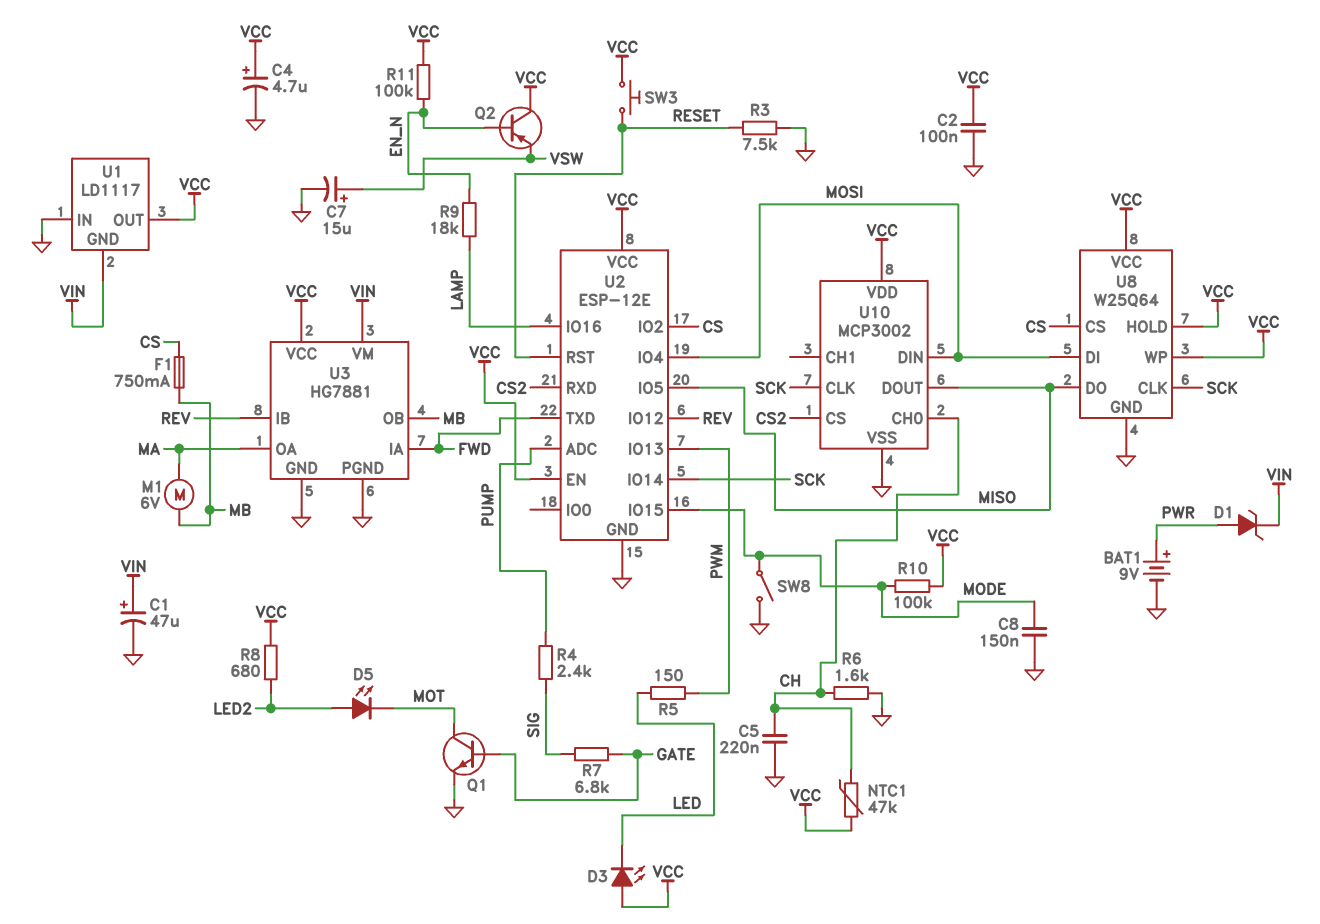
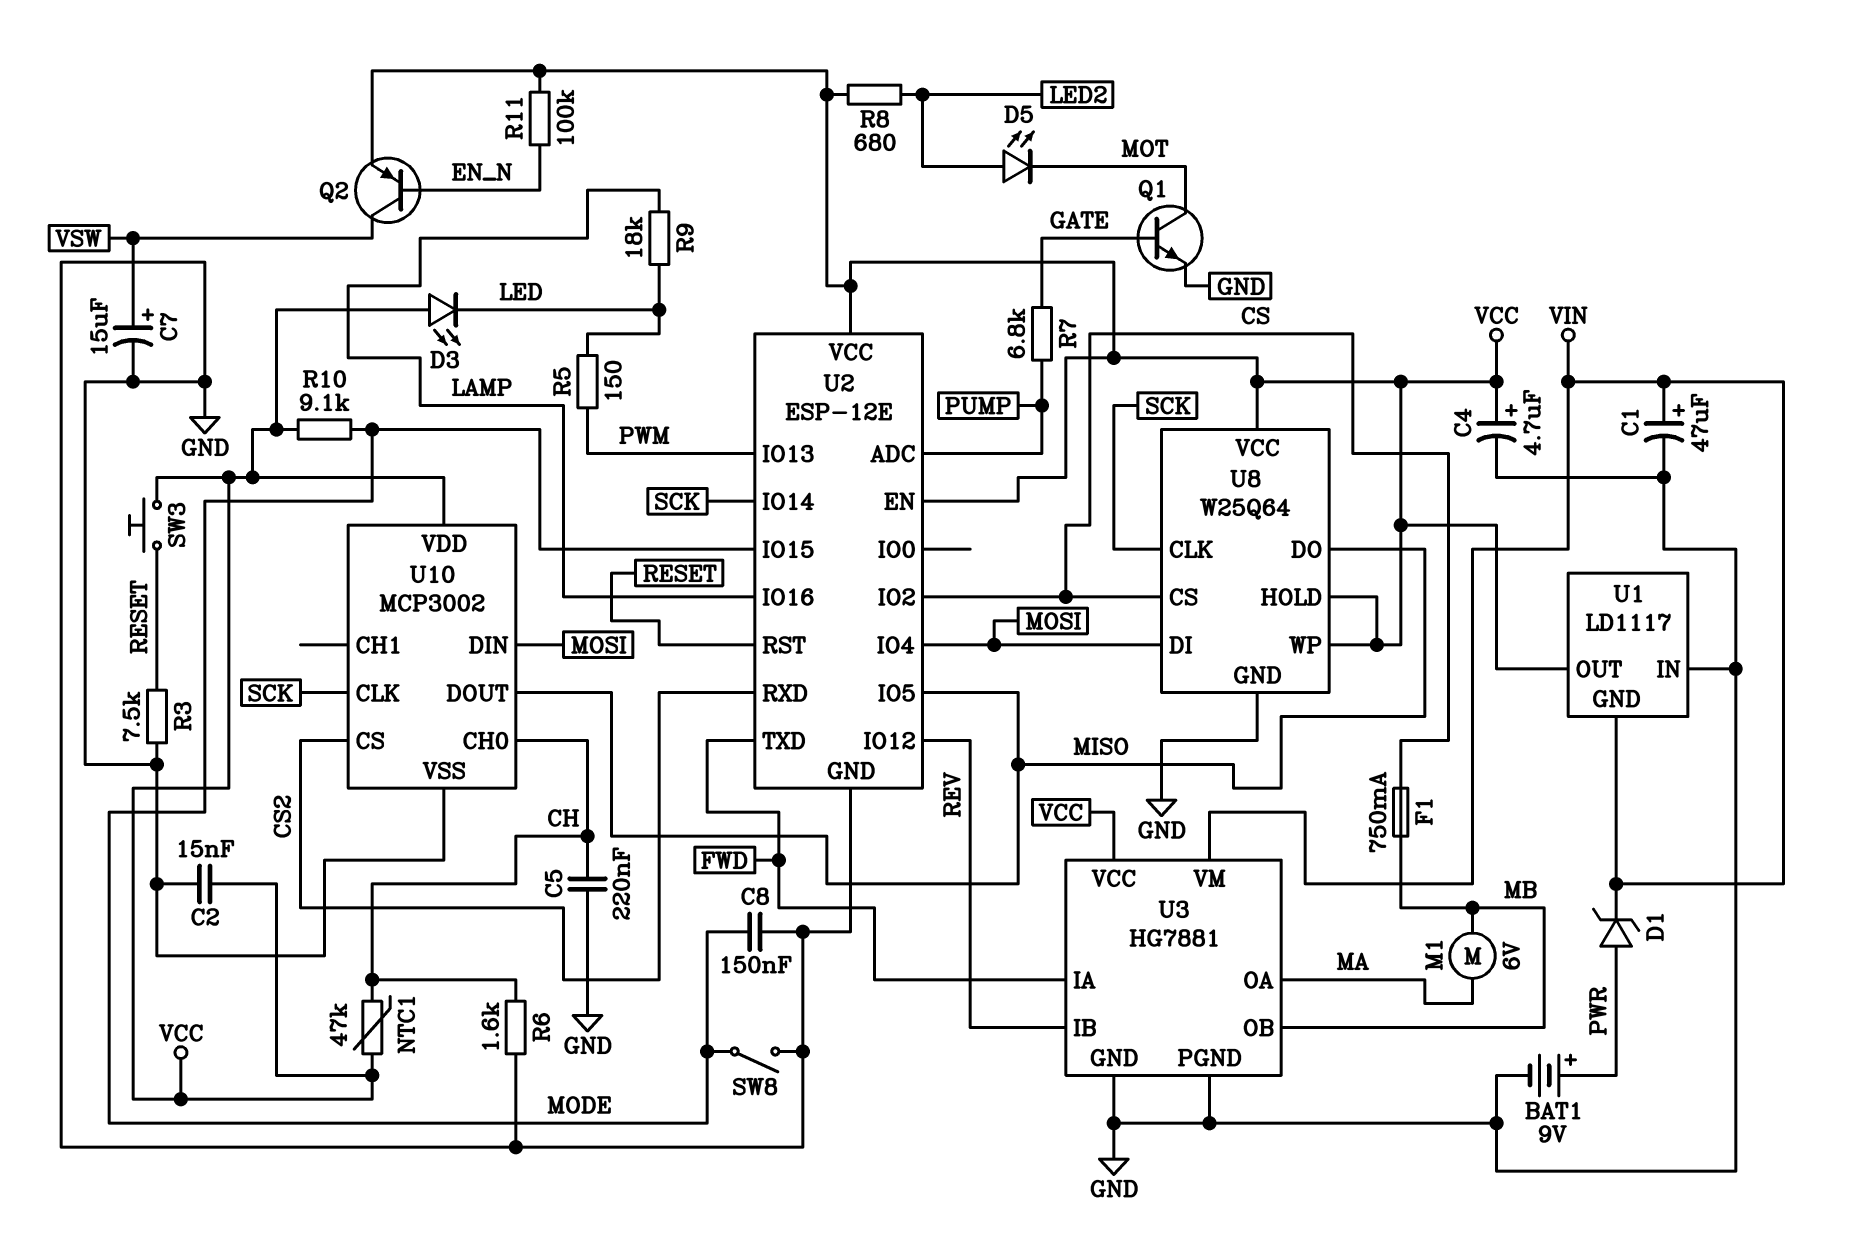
C2: 100nF (GND, VCC) -> 15nF (GND, VCC)
Q2: PNP (B EN_N, C VCC, E VSW) -> PNP (B EN_N, C VSW, E VCC)
R4: 2.4k (PUMP, SIG) -> none
R7: 6.8k (GATE, SIG) -> 6.8k (GATE, PUMP)
R9: 18k (EN_N, LAMP) -> 18k (LAMP, LED)
R10: 100k (MODE, VCC) -> 9.1k (MODE, VCC)

